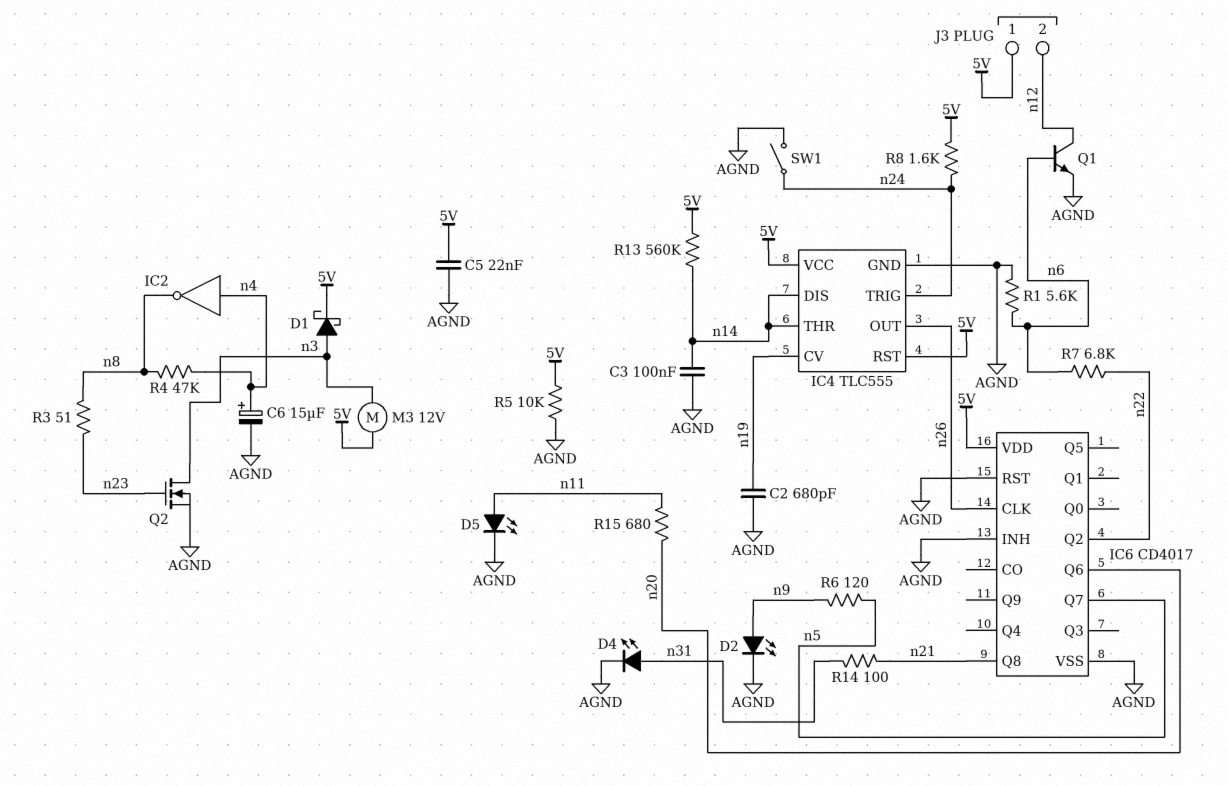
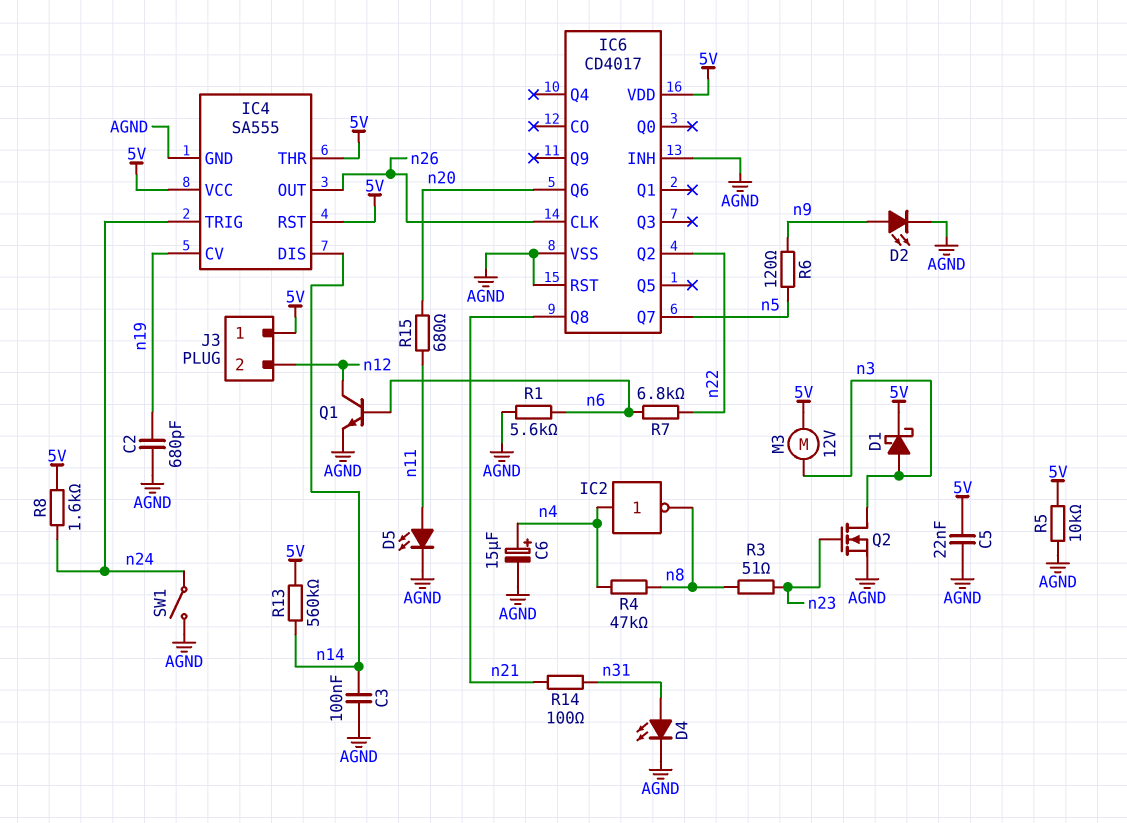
IC4: TLC555 -> SA555
IC4 pin THR: n14 -> 5V

